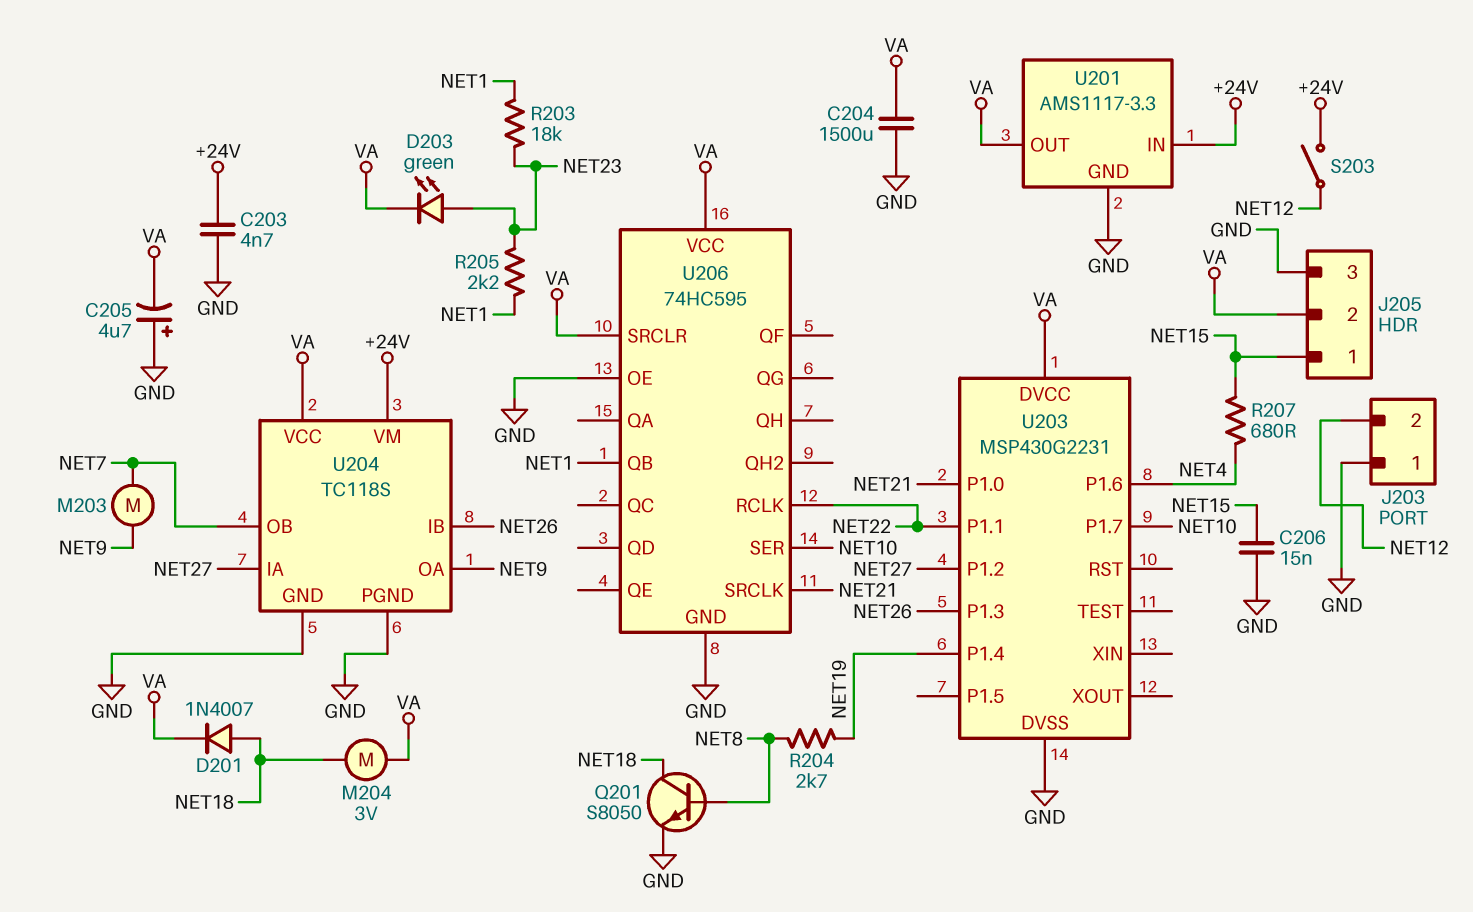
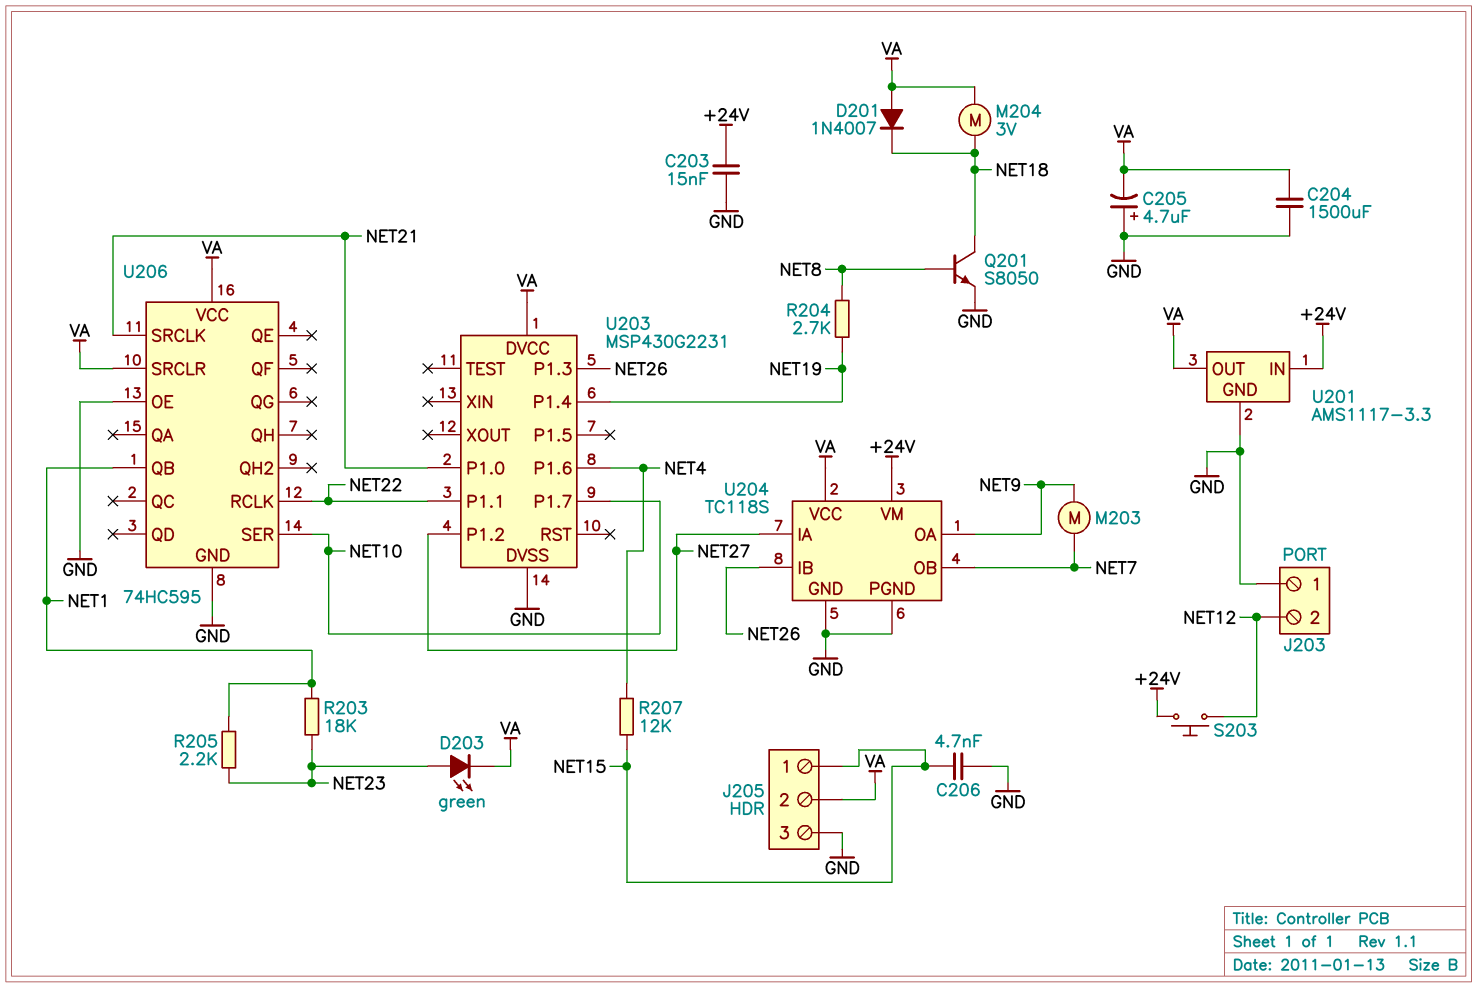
C203: 4.7nF (+24V, GND) -> 15nF (+24V, GND)
C206: 15nF (GND, NET15) -> 4.7nF (GND, NET15)
D201: diode 1N4007 (A NET18, K VA) -> diode 1N4007 (A VA, K NET18)
R207: 680 (NET4, NET15) -> 12k (NET4, NET15)
S203: switch (+24V, NET12) -> button (+24V, NET12)

